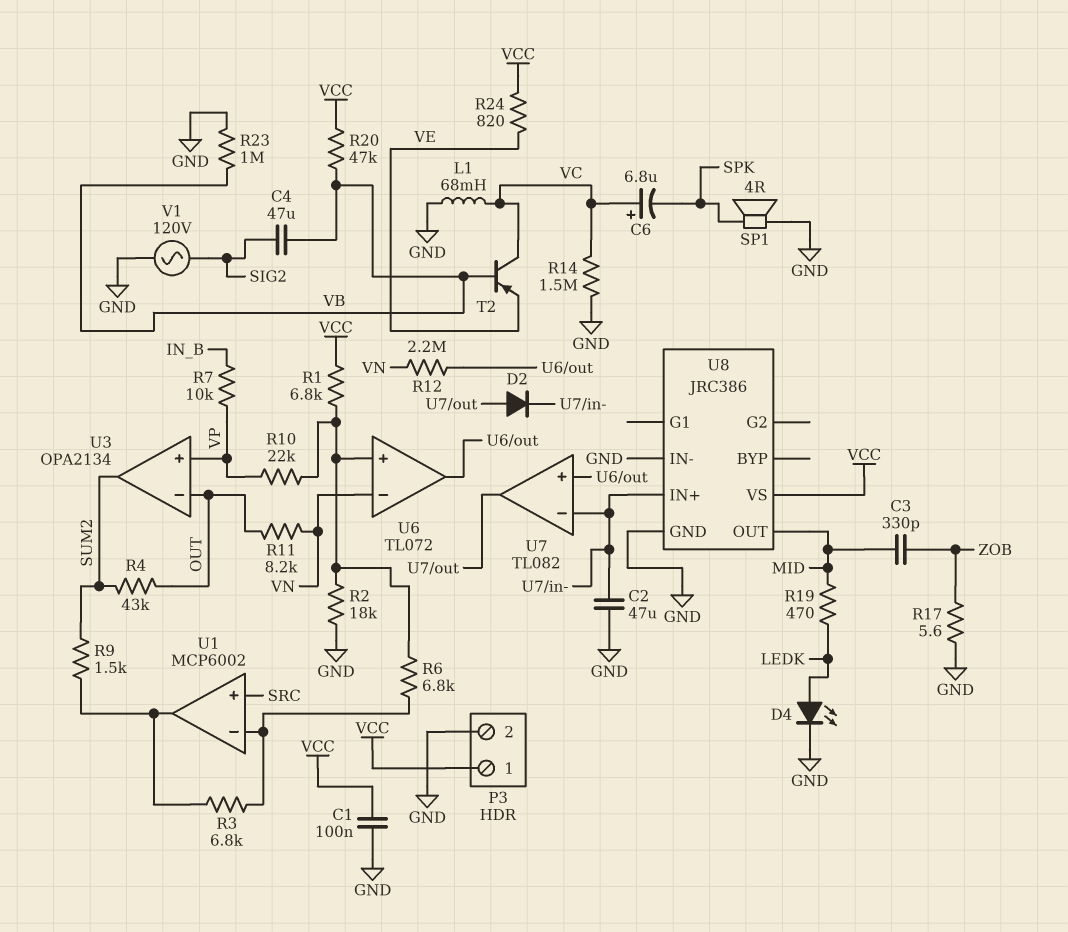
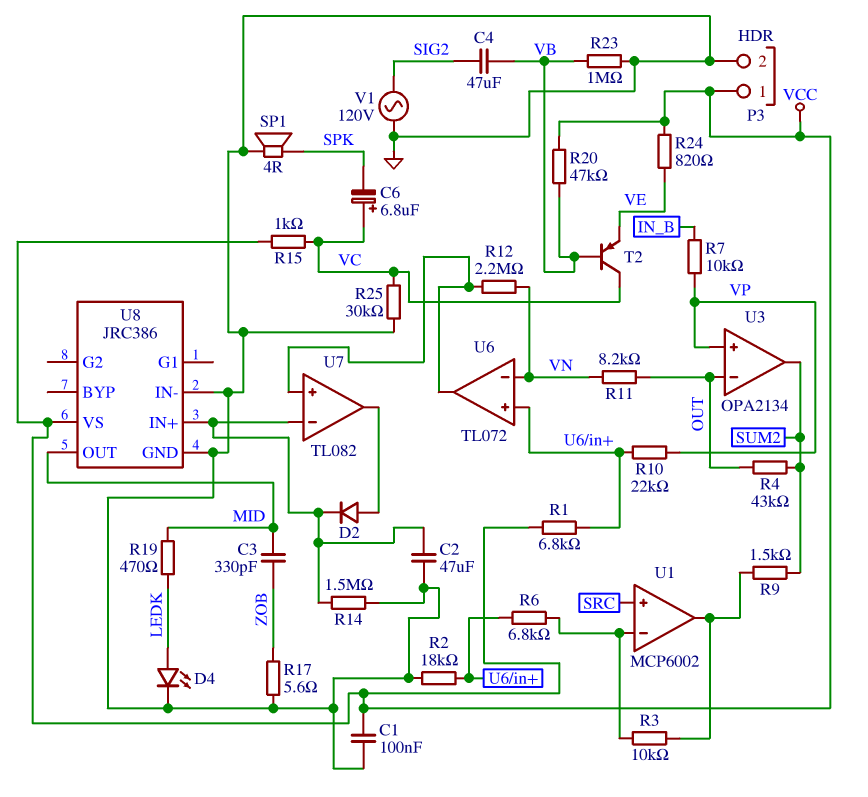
L1: 68mH (GND, VC) -> none
R3: 6.8k (U1/in-, U1/out) -> 10k (U1/in-, U1/out)
R14: 1.5M (GND, VC) -> 1.5M (GND, U7/in-)
R15: none -> 1k (VC, VCC)
R25: none -> 30k (GND, VC)

